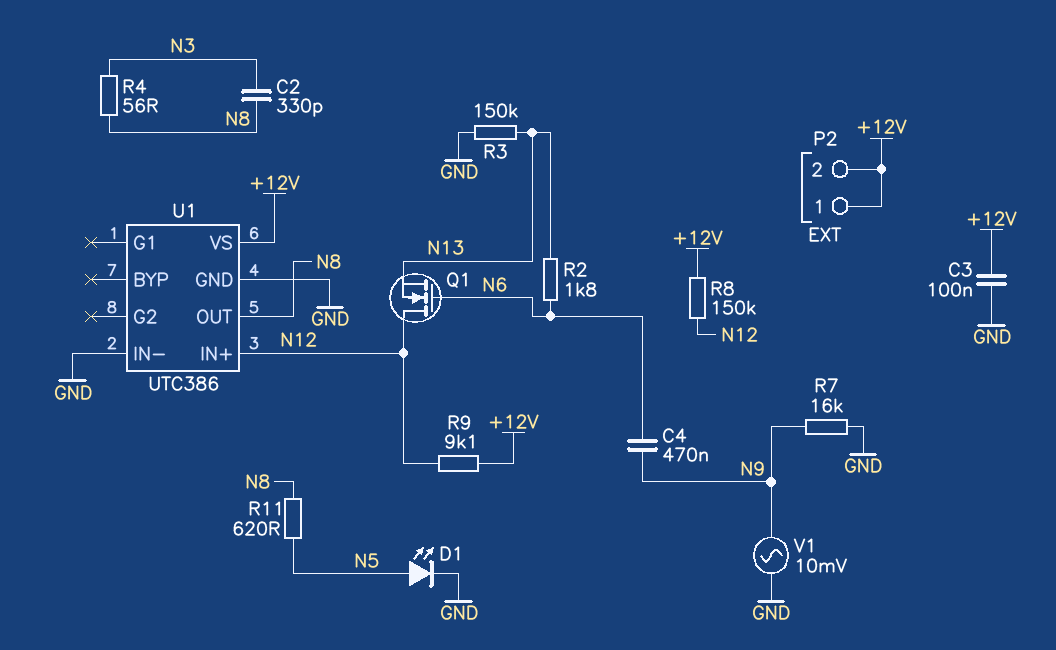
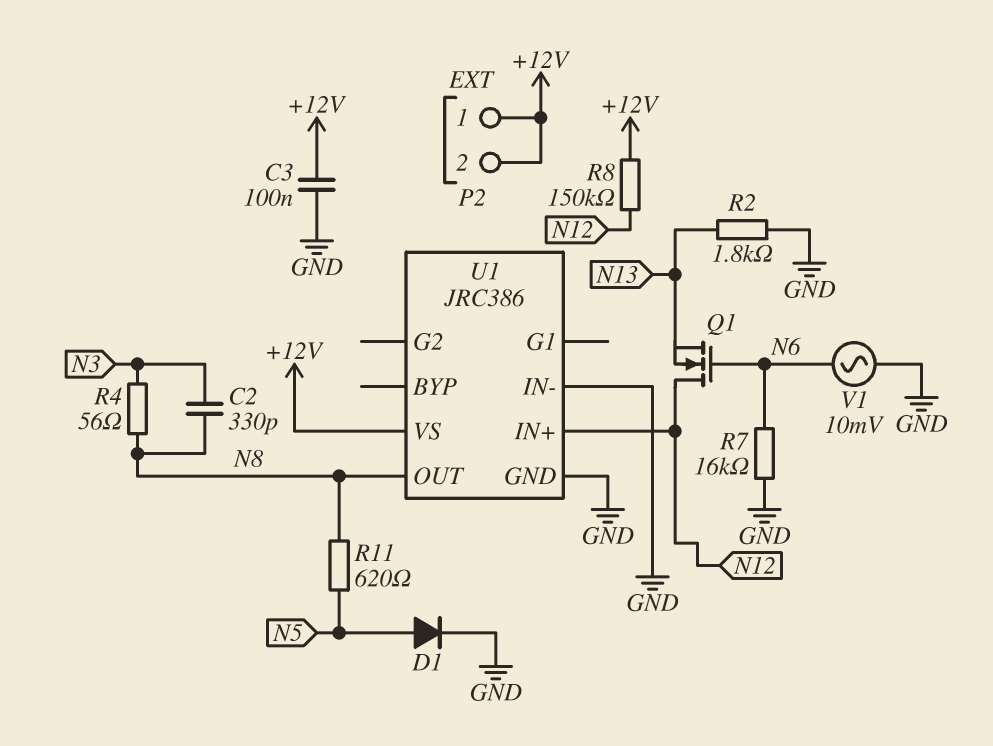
C4: 470nF (N6, N9) -> none
D1: LED (A N5, K GND) -> diode (A N5, K GND)
R2: 1.8k (N6, N13) -> 1.8k (GND, N13)
R3: 150k (GND, N13) -> none
R7: 16k (GND, N9) -> 16k (GND, N6)
R9: 9.1k (+12V, N12) -> none
U1: UTC386 -> JRC386
V1: AC 10mV (GND, N9) -> AC 10mV (GND, N6)

